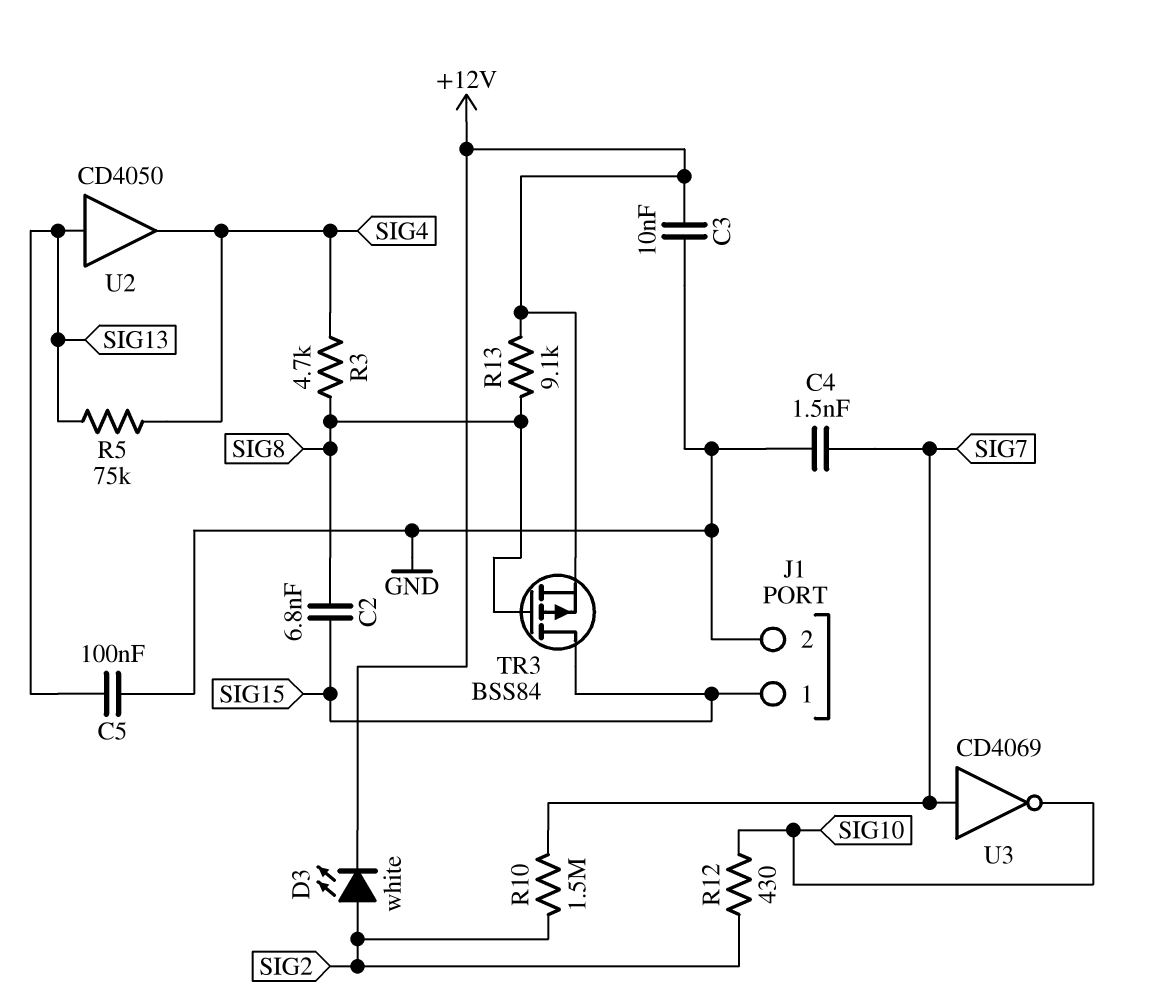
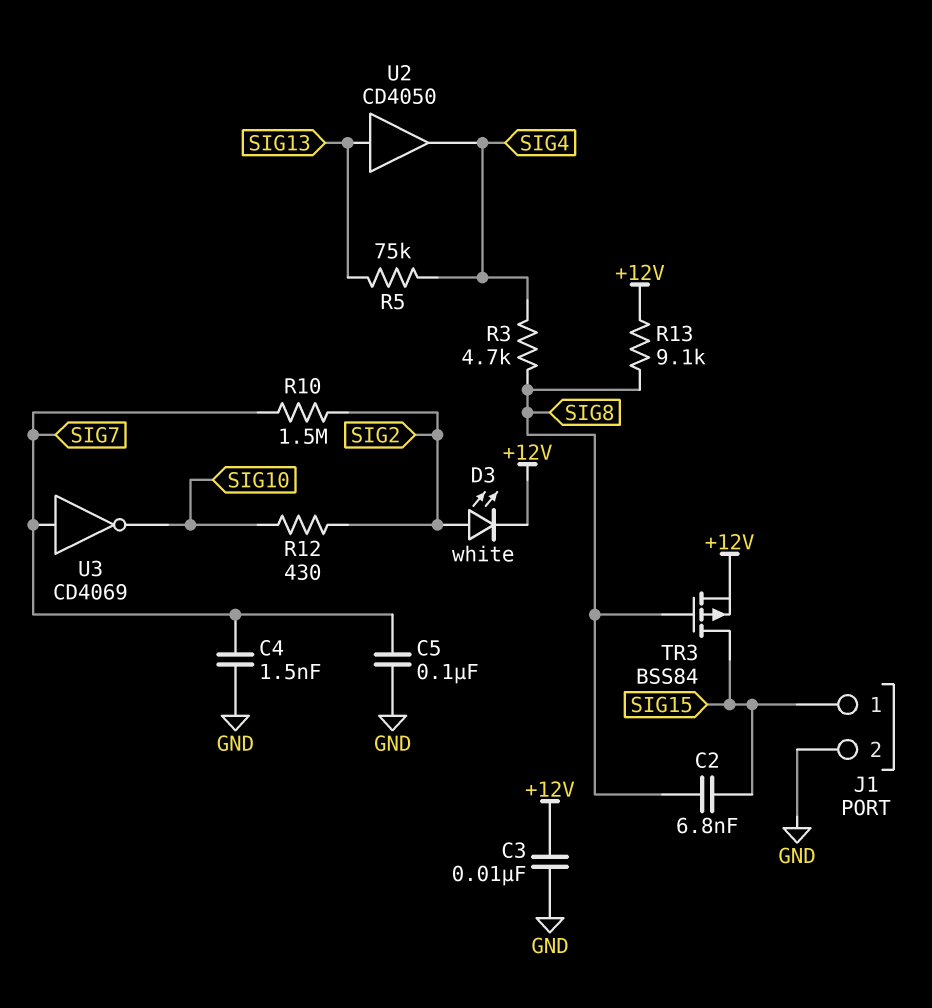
C5: 100nF (GND, SIG13) -> 100nF (GND, SIG7)

